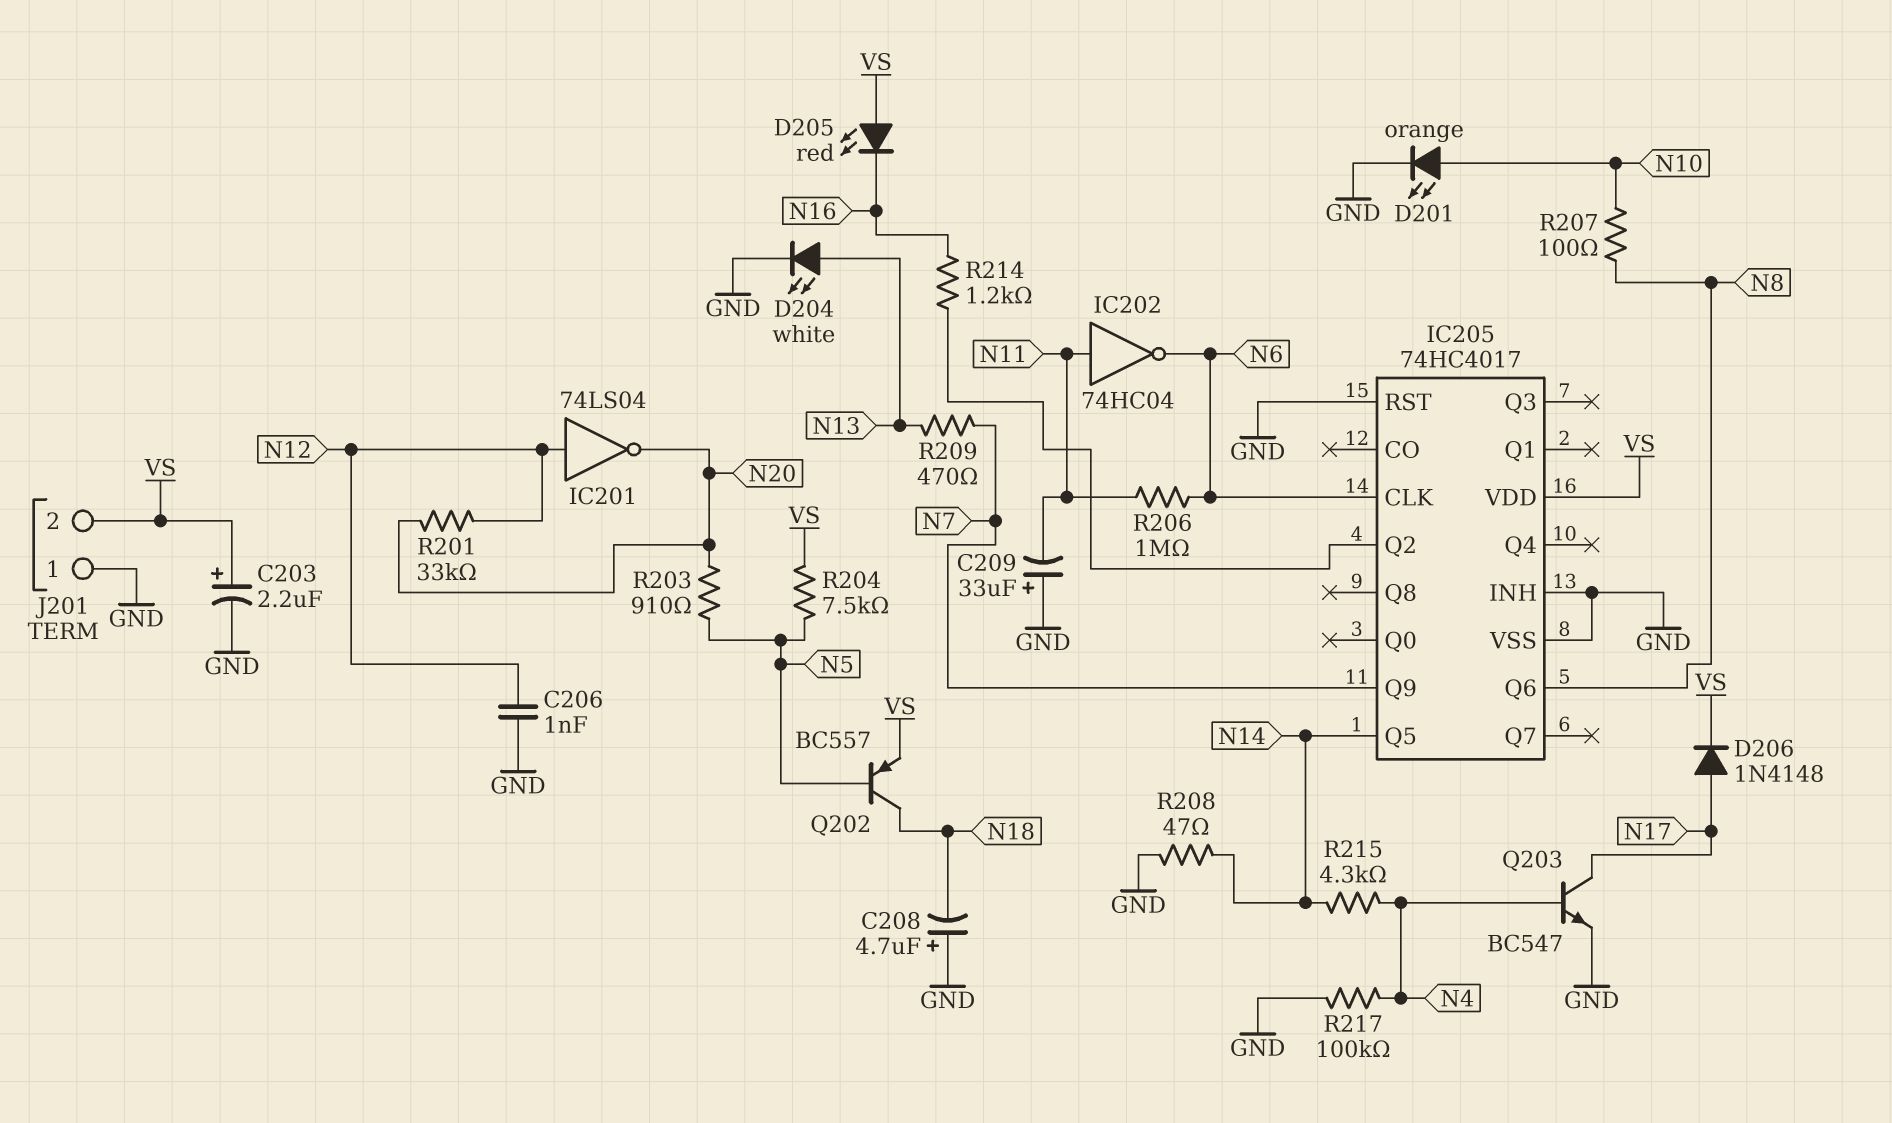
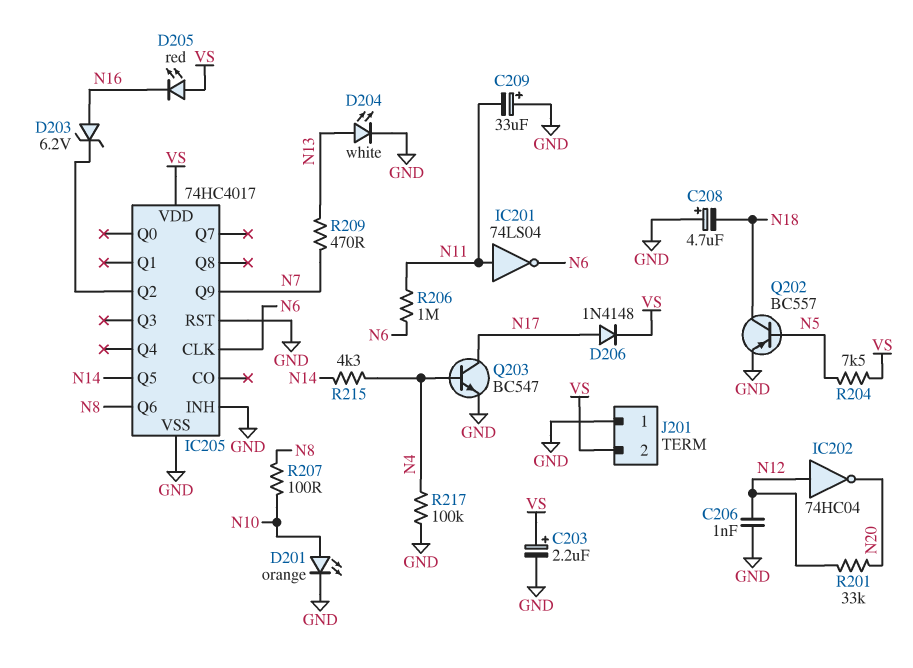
D203: none -> zener 6.2V (A N16, K IC205/Q2)
IC201: NOT 74LS04 (in N12, out N20) -> NOT 74LS04 (in N11, out N6)
IC202: NOT 74HC04 (in N11, out N6) -> NOT 74HC04 (in N12, out N20)
Q202: PNP BC557 (B N5, C N18, E VS) -> PNP BC557 (B N5, C N18, E GND)
R203: 910 (N5, N20) -> none
R208: 47 (GND, N14) -> none
R214: 1.2k (IC205/Q2, N16) -> none

